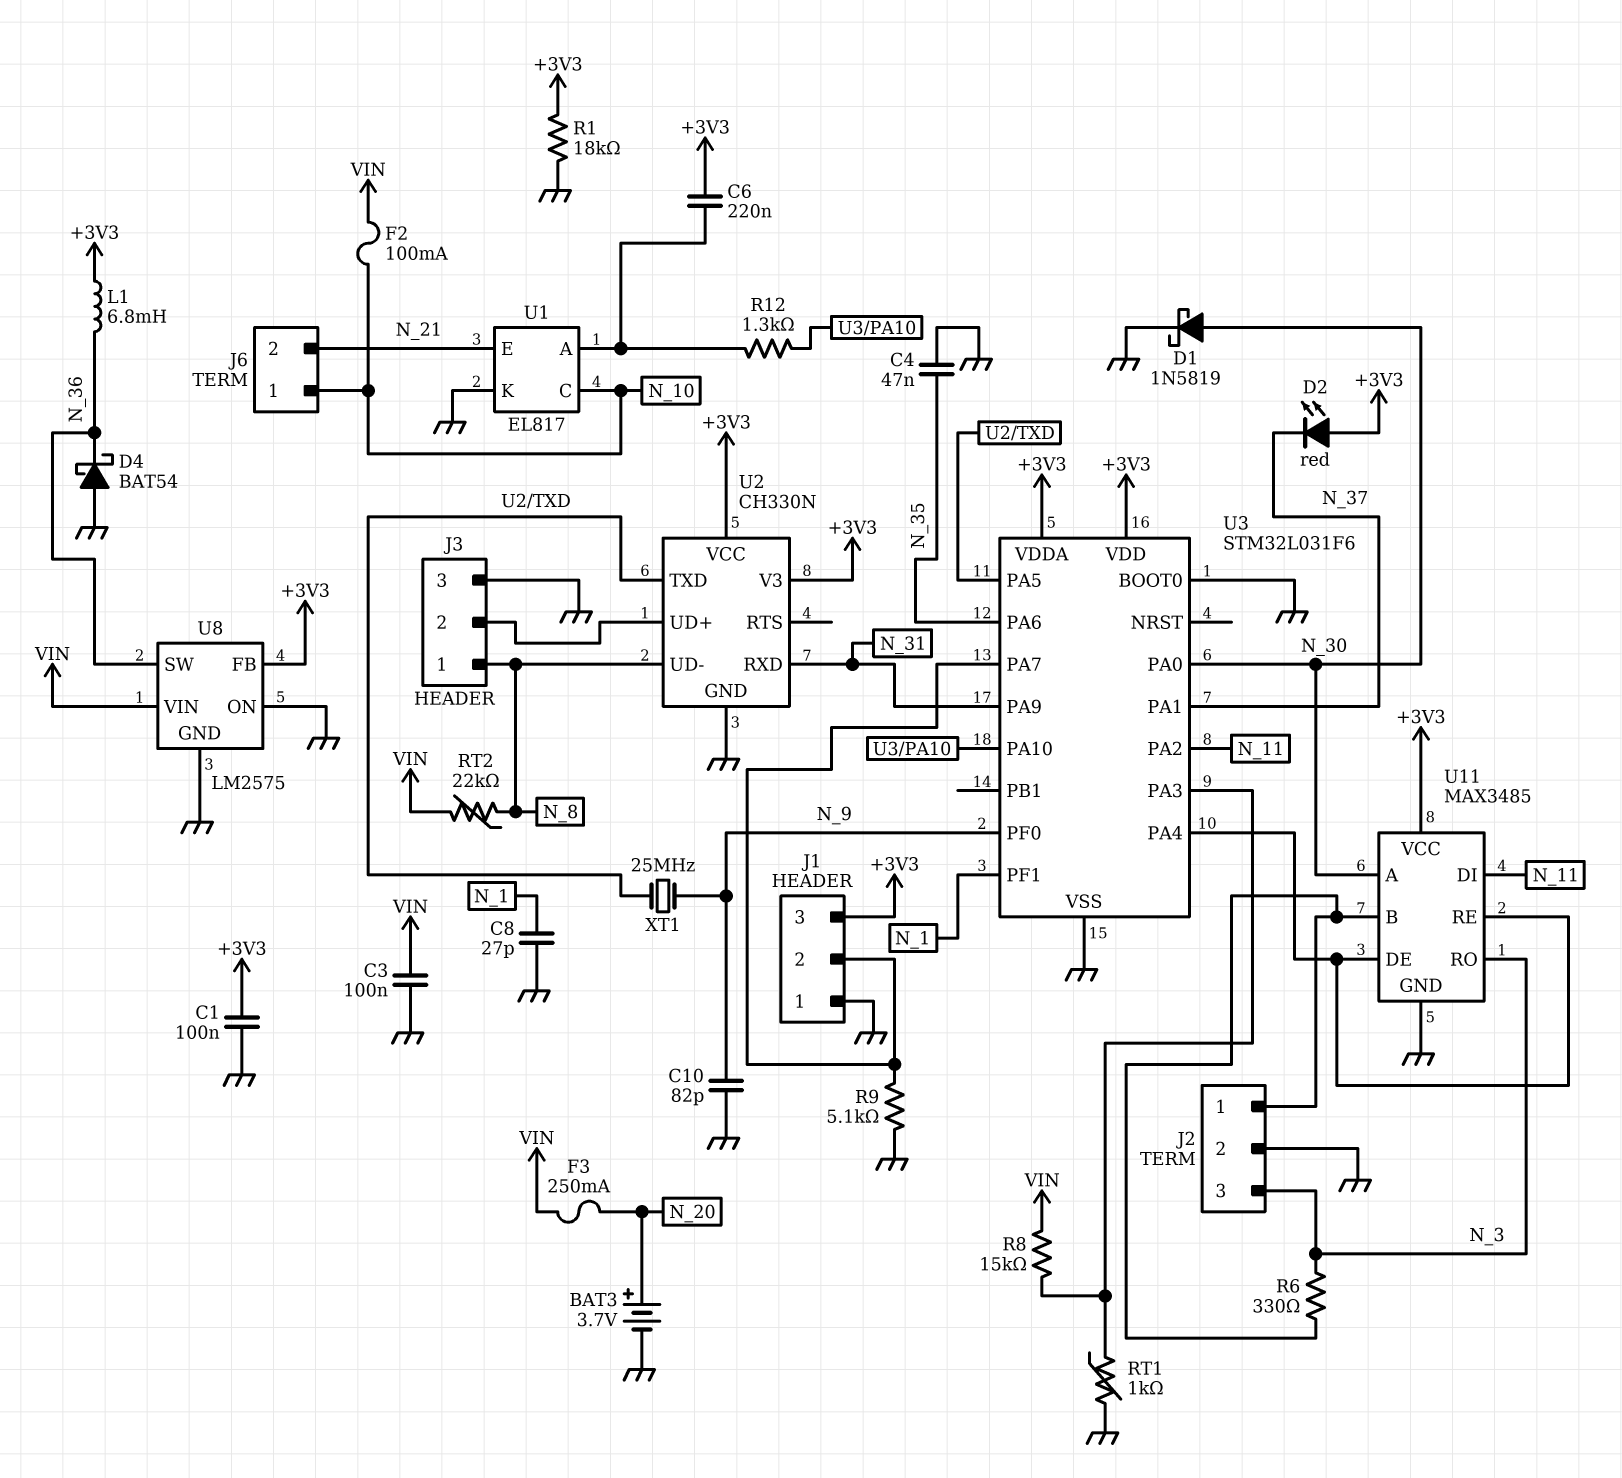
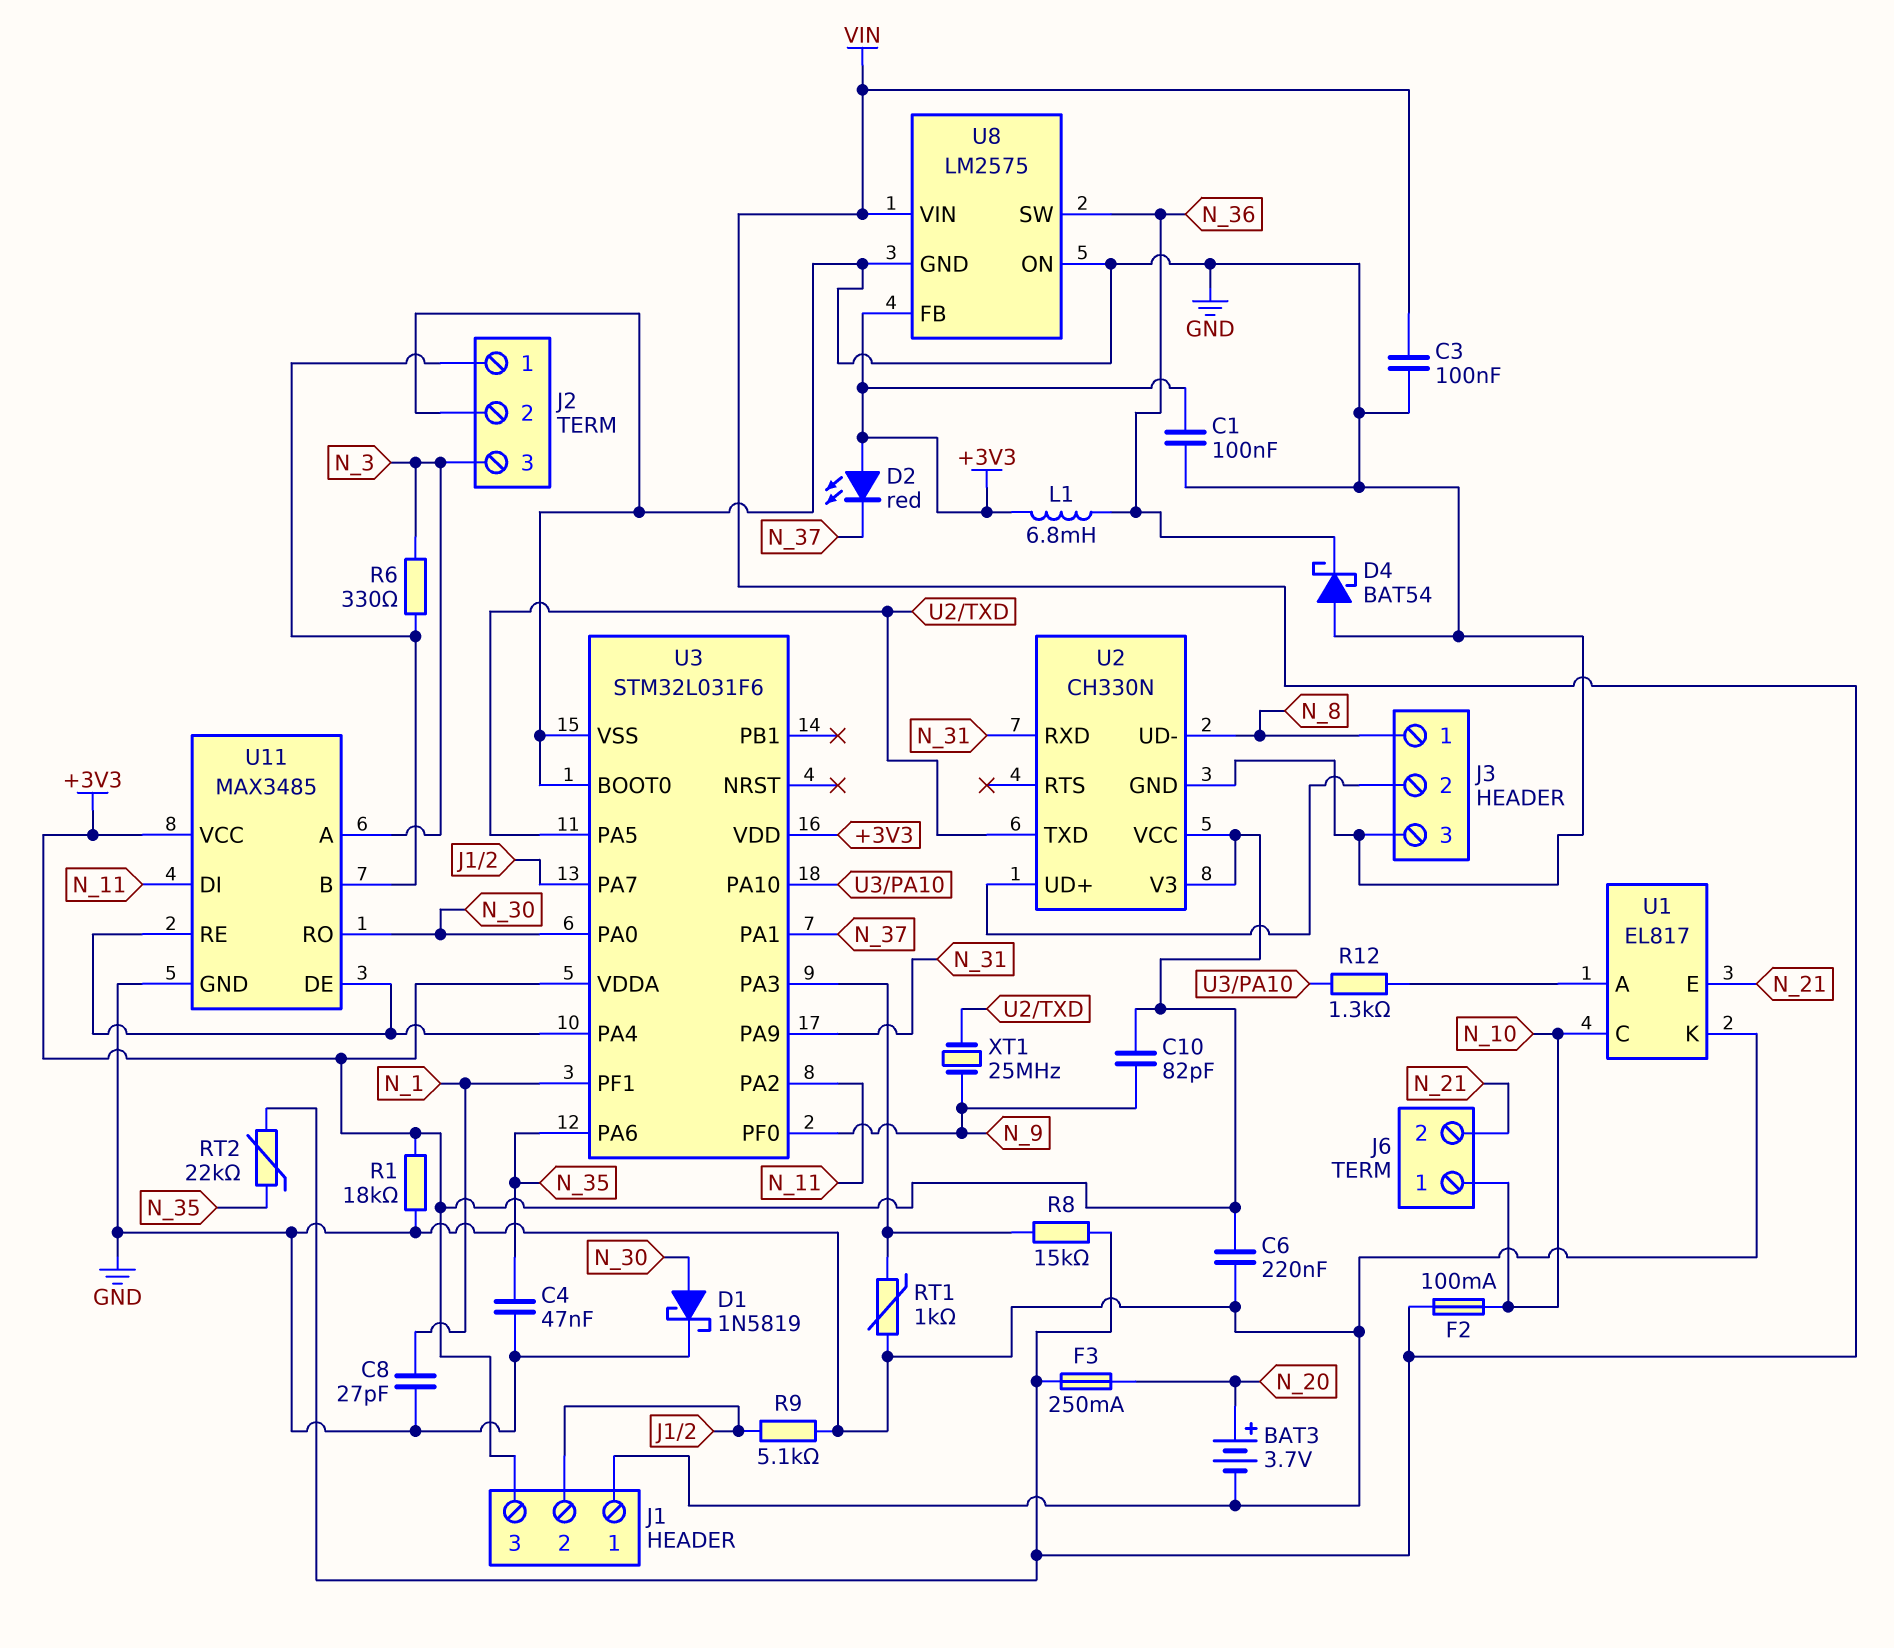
C6: 220nF (+3V3, U1/A) -> 220nF (+3V3, GND)
C10: 82pF (GND, N_9) -> 82pF (+3V3, N_9)
RT2: 22k (N_8, VIN) -> 22k (N_35, VIN)
U11 pin A: N_30 -> N_3
U11 pin RO: N_3 -> N_30

